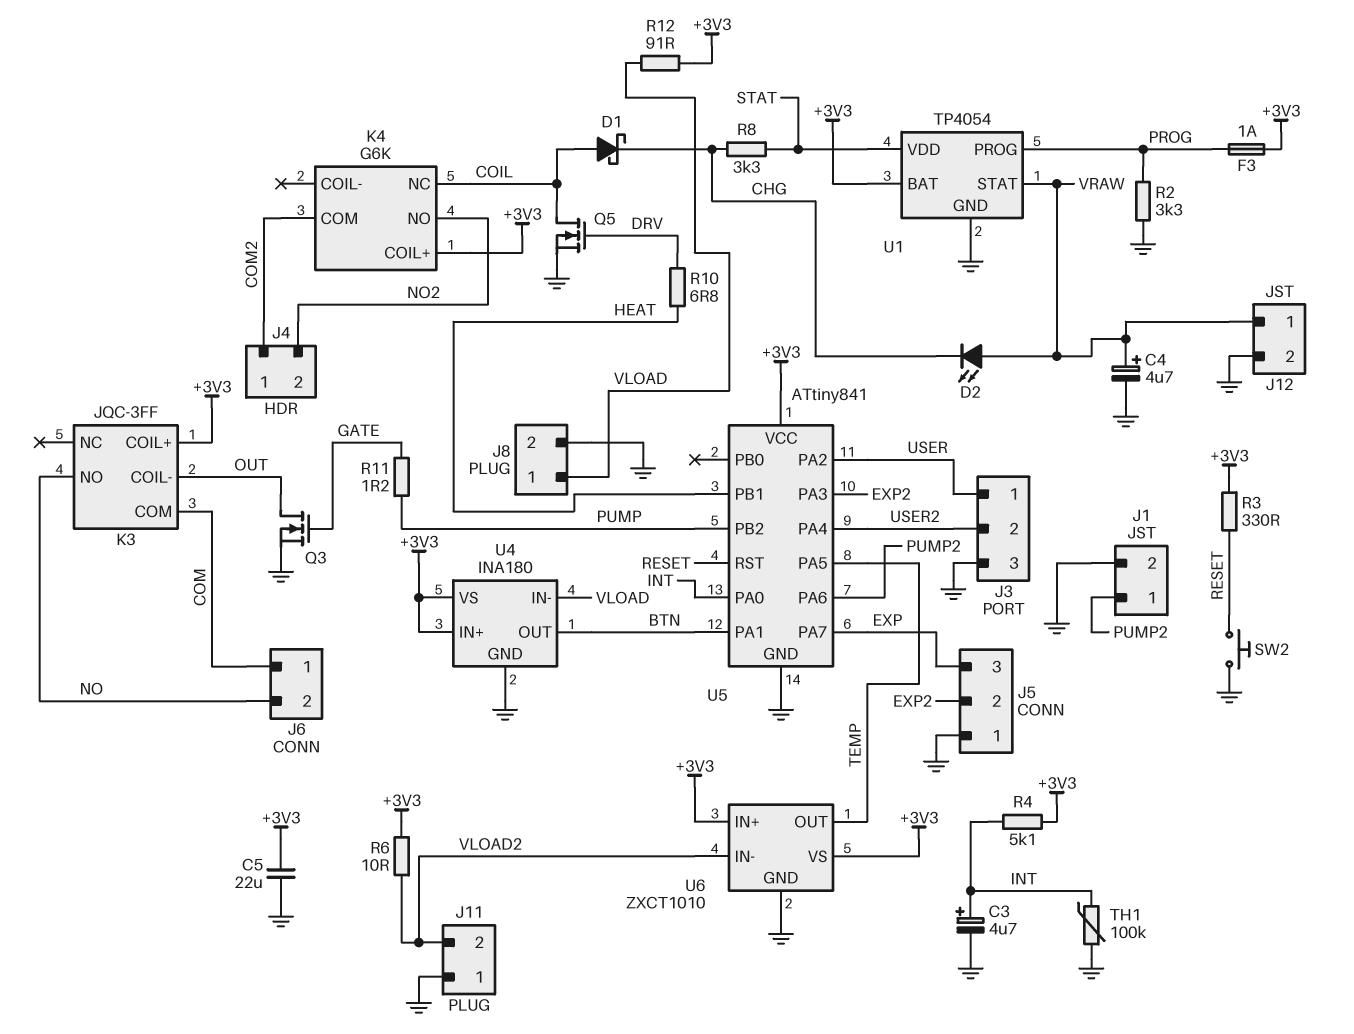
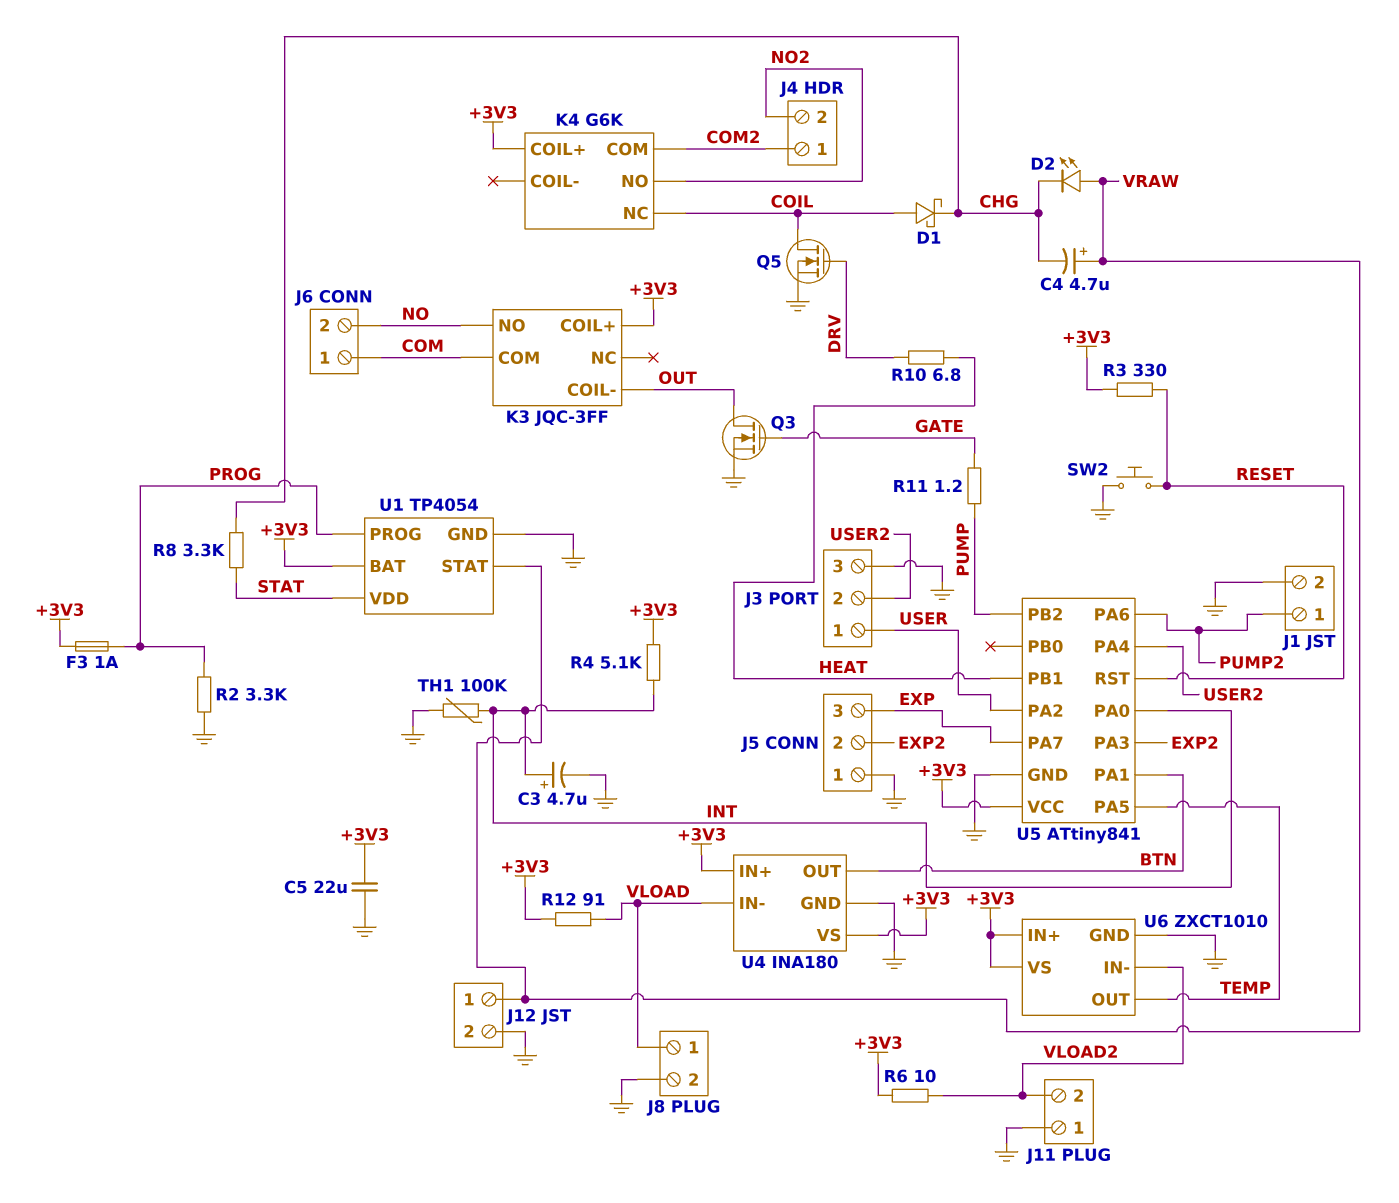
C4: 4.7uF (plus VRAW, minus GND) -> 4.7uF (plus VRAW, minus CHG)

